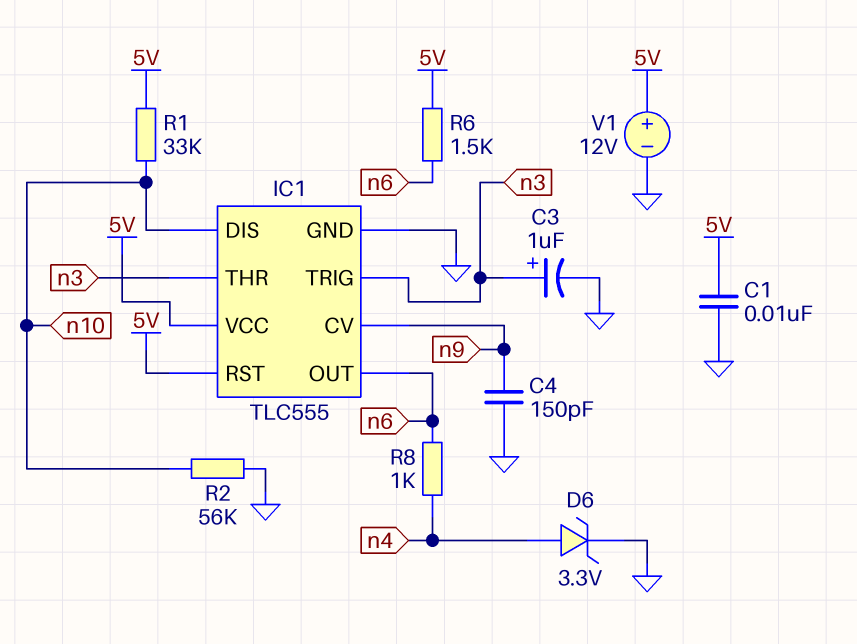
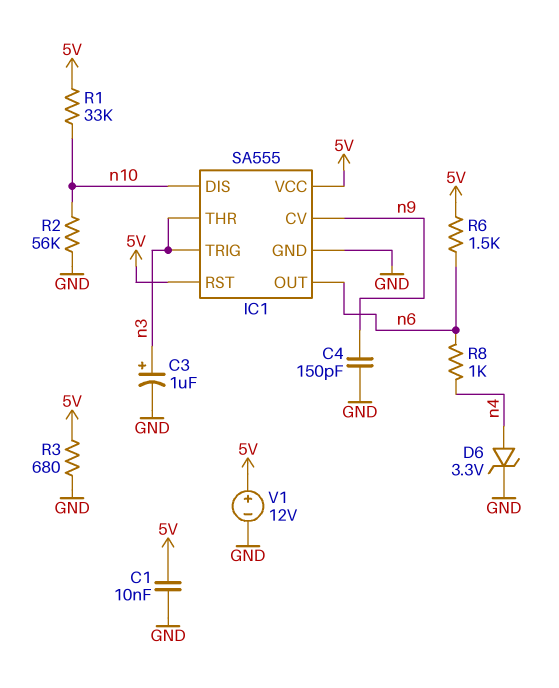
IC1: TLC555 -> SA555
R3: none -> 680 (5V, GND)

